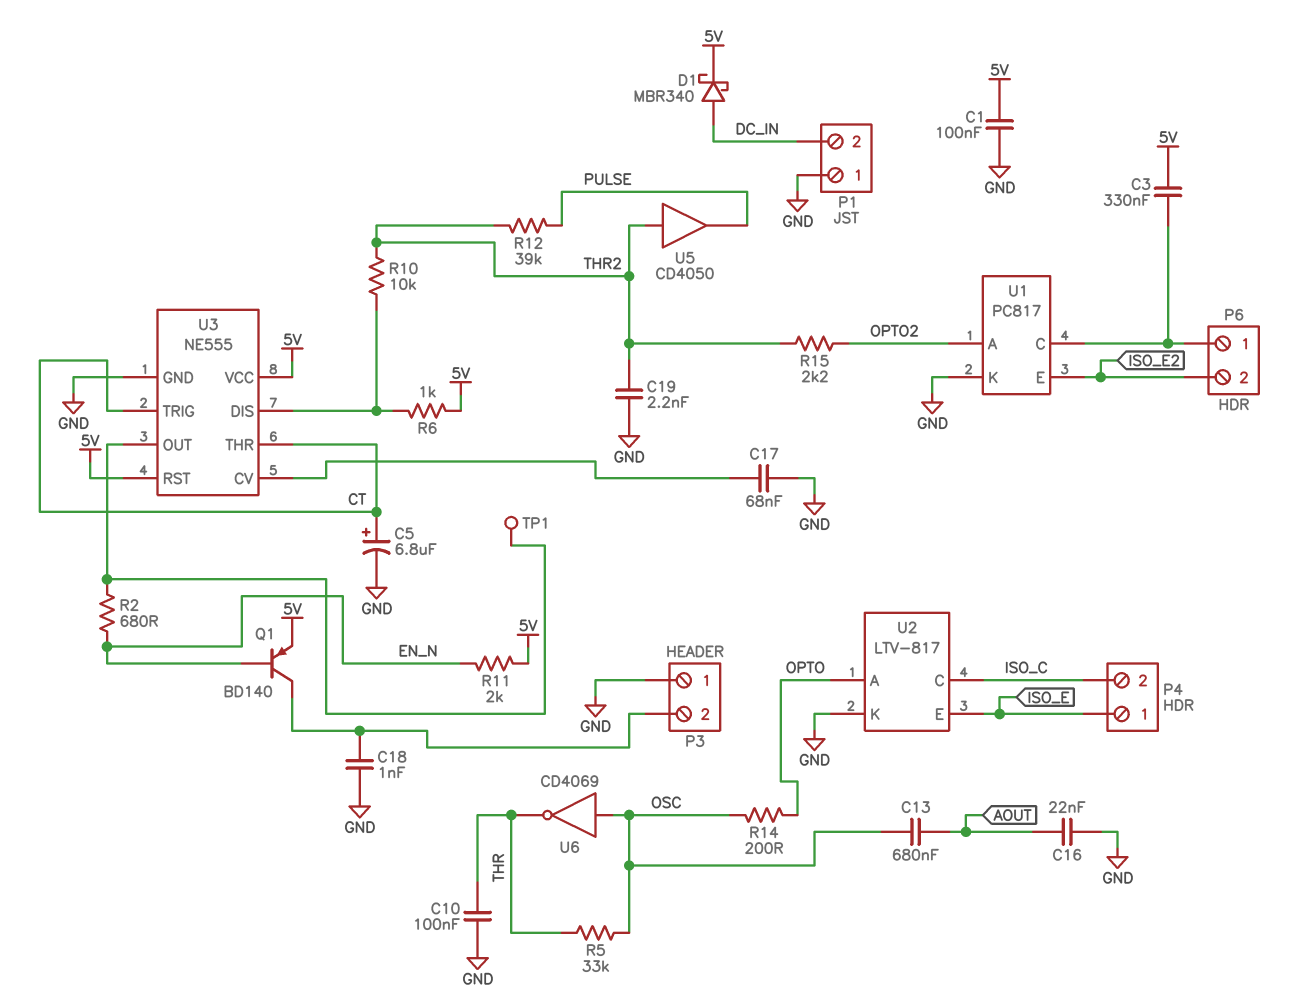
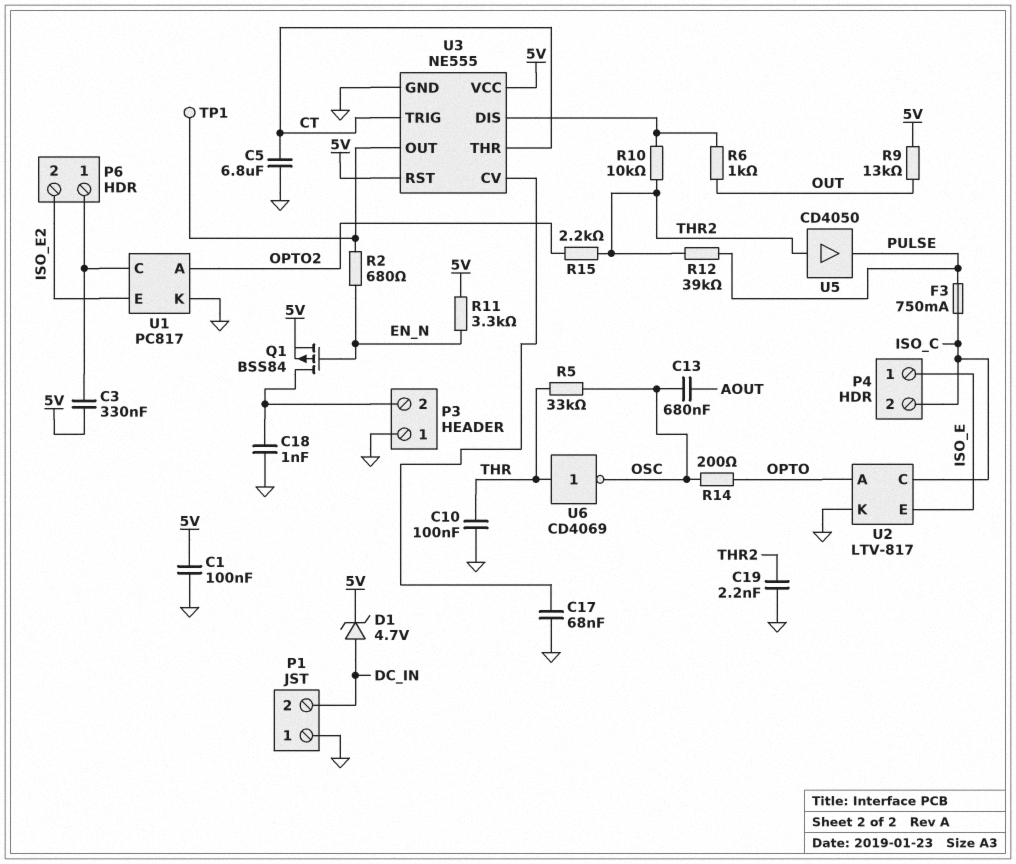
C5: 6.8uF (plus CT, minus GND) -> 6.8uF (CT, GND)
C16: 22nF (AOUT, GND) -> none
D1: schottky MBR340 (A DC_IN, K 5V) -> zener 4.7V (A DC_IN, K 5V)
F3: none -> 750mA (ISO_C, PULSE)
Q1: PNP BD140 (B EN_N, C P3/2, E 5V) -> PMOS BSS84 (G EN_N, D P3/2, S 5V)
R6: 1k (5V, U3/DIS) -> 1k (OUT, U3/DIS)
R9: none -> 13k (5V, OUT)
R11: 2k (5V, EN_N) -> 3.3k (5V, EN_N)
U6: NOT CD4069 (in OSC, out THR) -> NOT CD4069 (in THR, out OSC)

